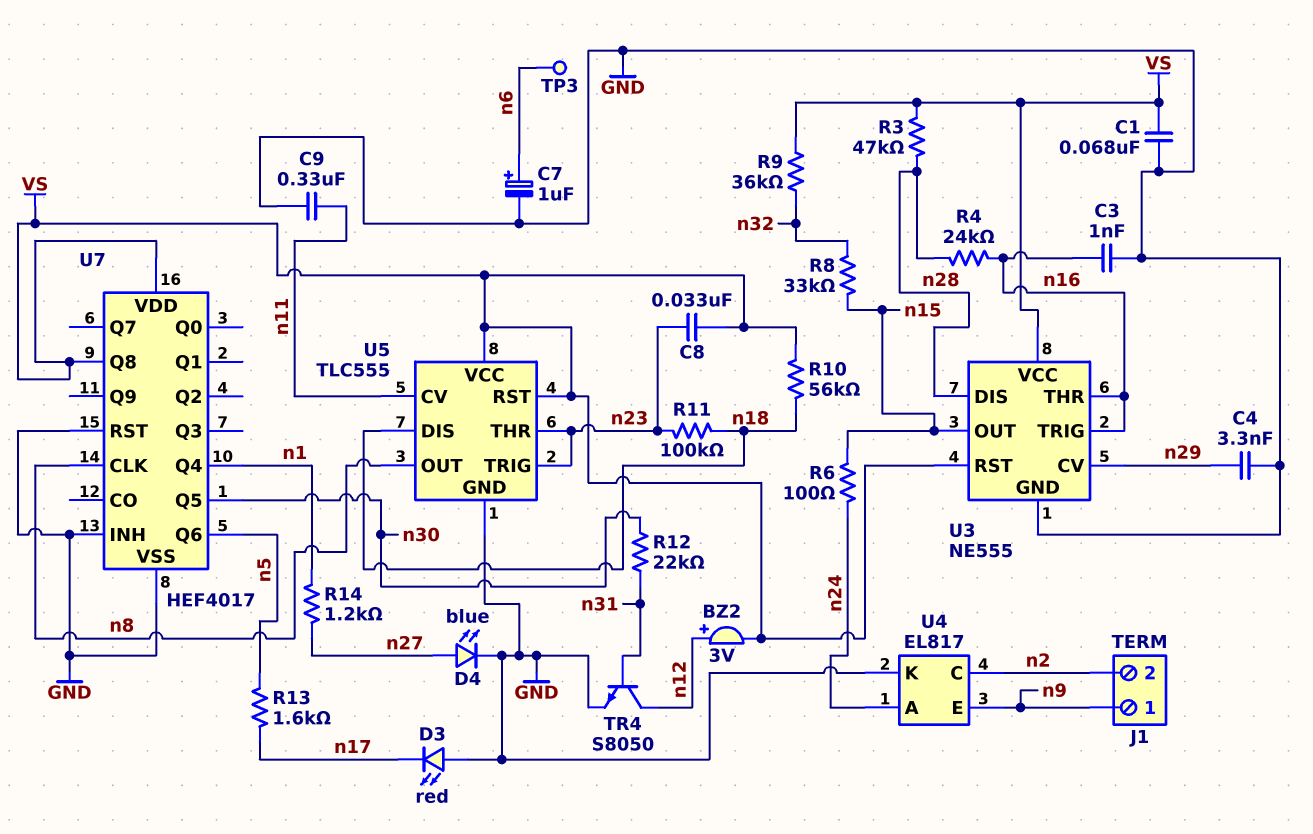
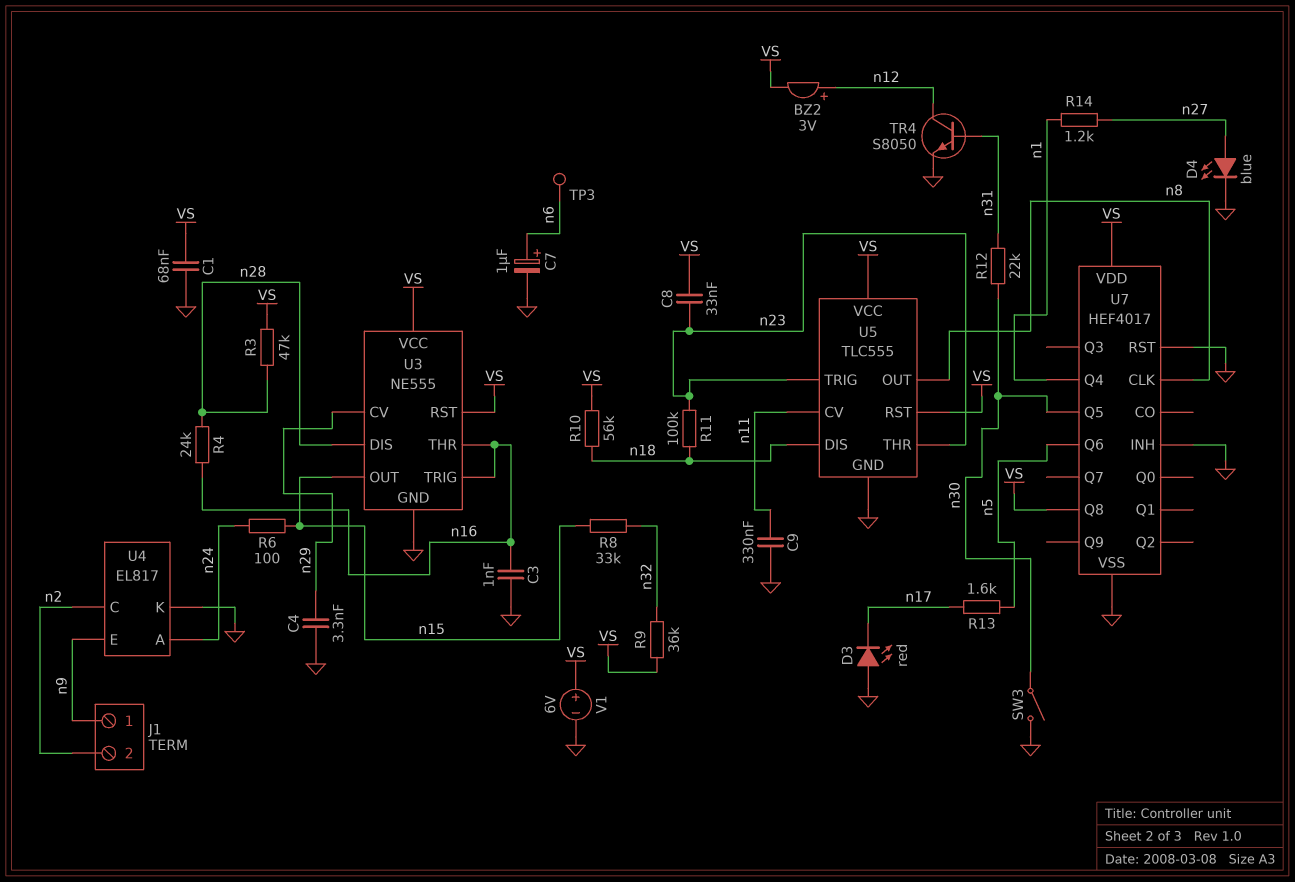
SW3: none -> switch (GND, n30)
V1: none -> 6V (plus VS, minus GND)

